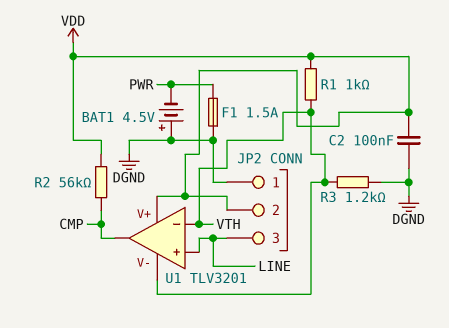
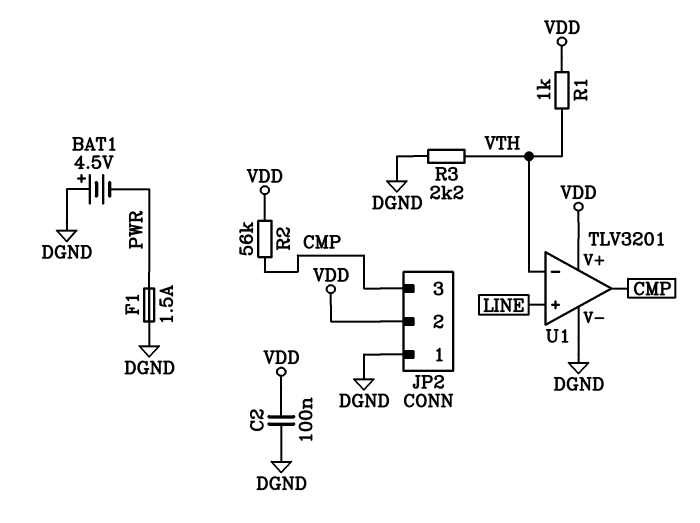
JP2 pin 3: LINE -> CMP
R3: 1.2k (DGND, VTH) -> 2.2k (DGND, VTH)
U1 pin V-: VTH -> DGND

